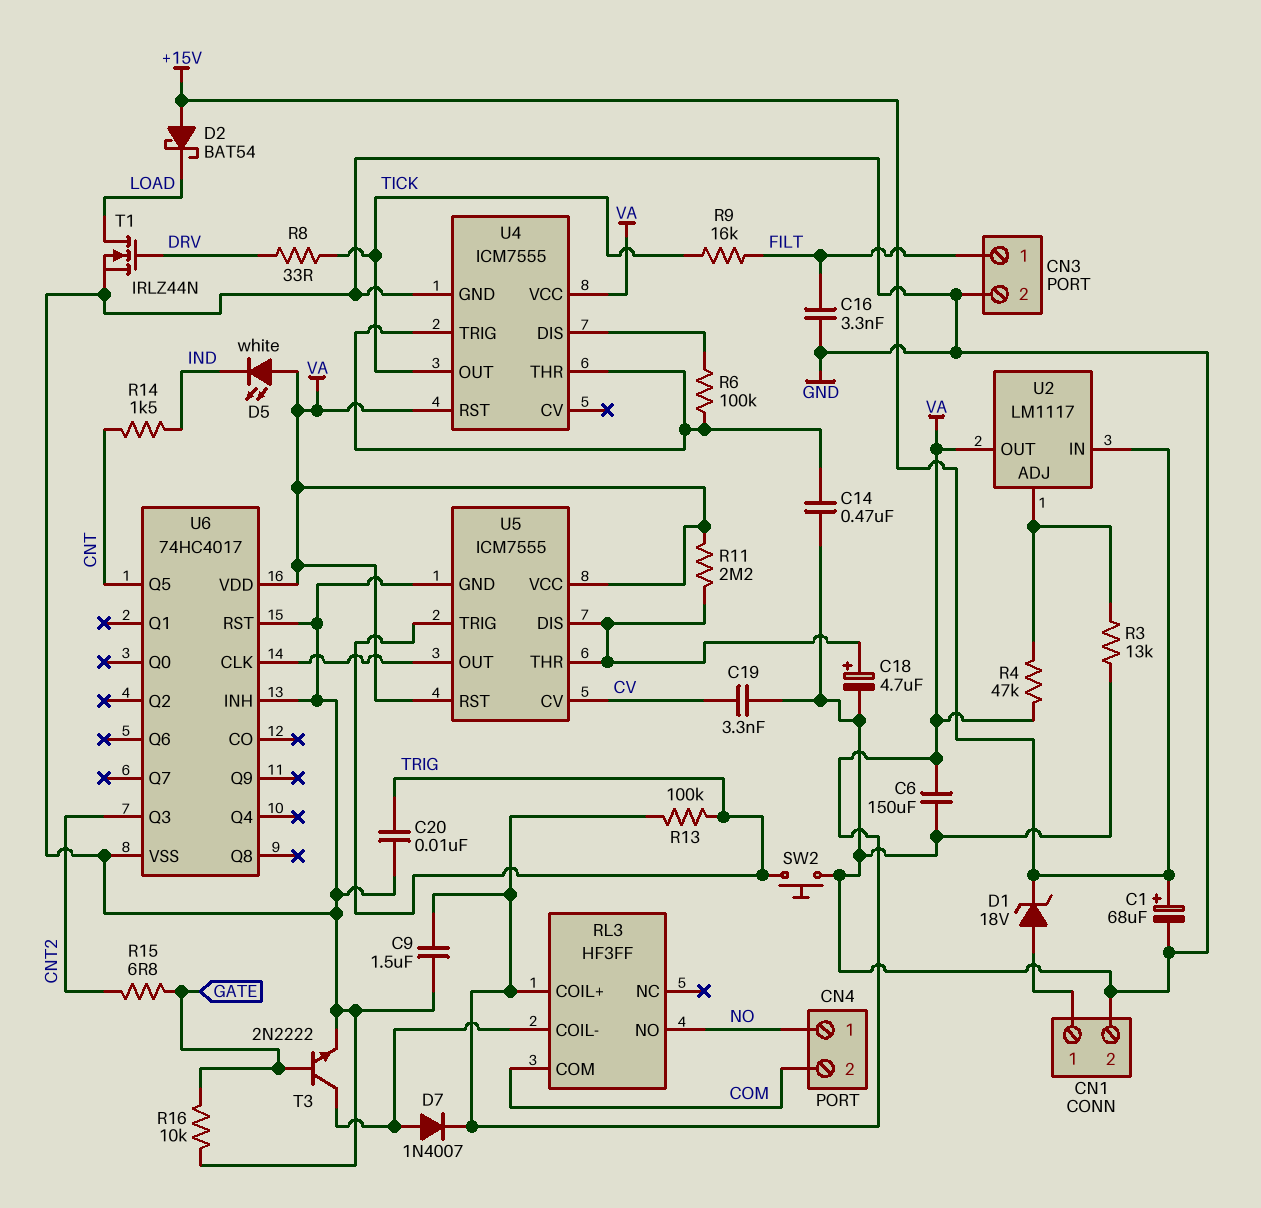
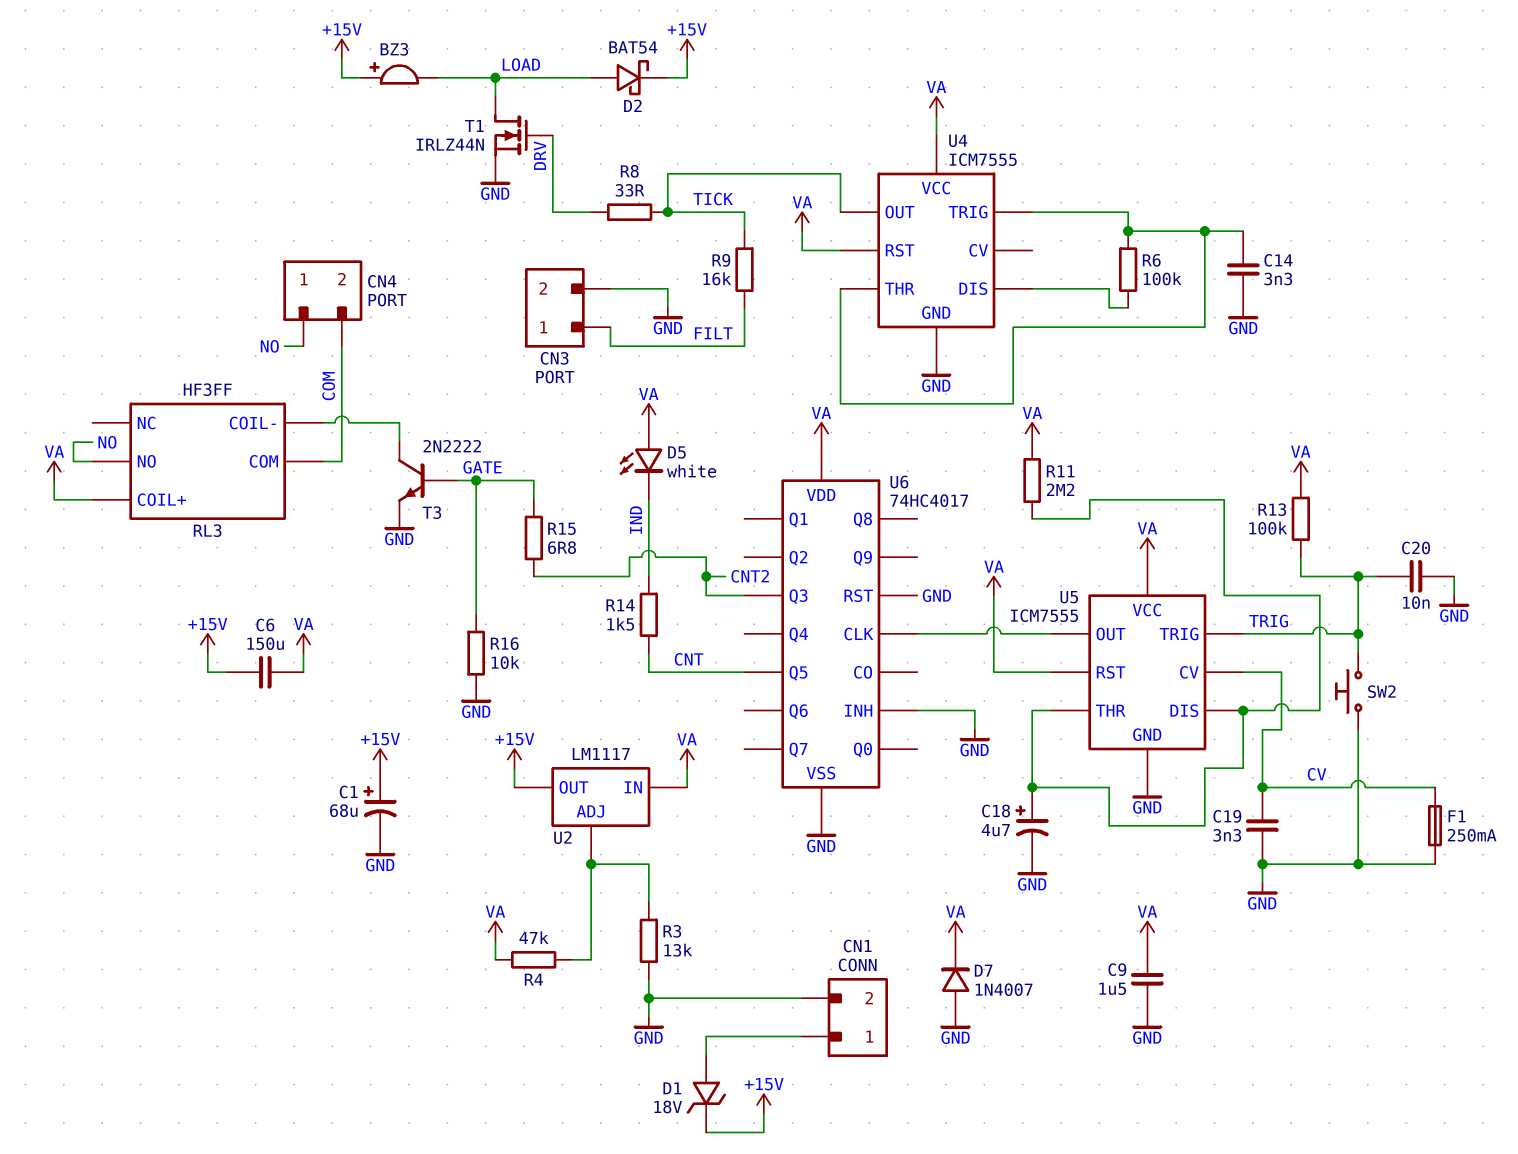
BZ3: none -> buzzer (plus +15V, minus LOAD)
C6: 150uF (GND, VA) -> 150uF (+15V, VA)
C14: 470nF (GND, U4/THR) -> 3.3nF (GND, U4/THR)
C16: 3.3nF (FILT, GND) -> none
D2: schottky BAT54 (A +15V, K LOAD) -> schottky BAT54 (A LOAD, K +15V)
D7: diode 1N4007 (A RL3/COIL-, K VA) -> diode 1N4007 (A GND, K VA)
F1: none -> 250mA (CV, GND)
U2 pin IN: +15V -> VA
U2 pin OUT: VA -> +15V

